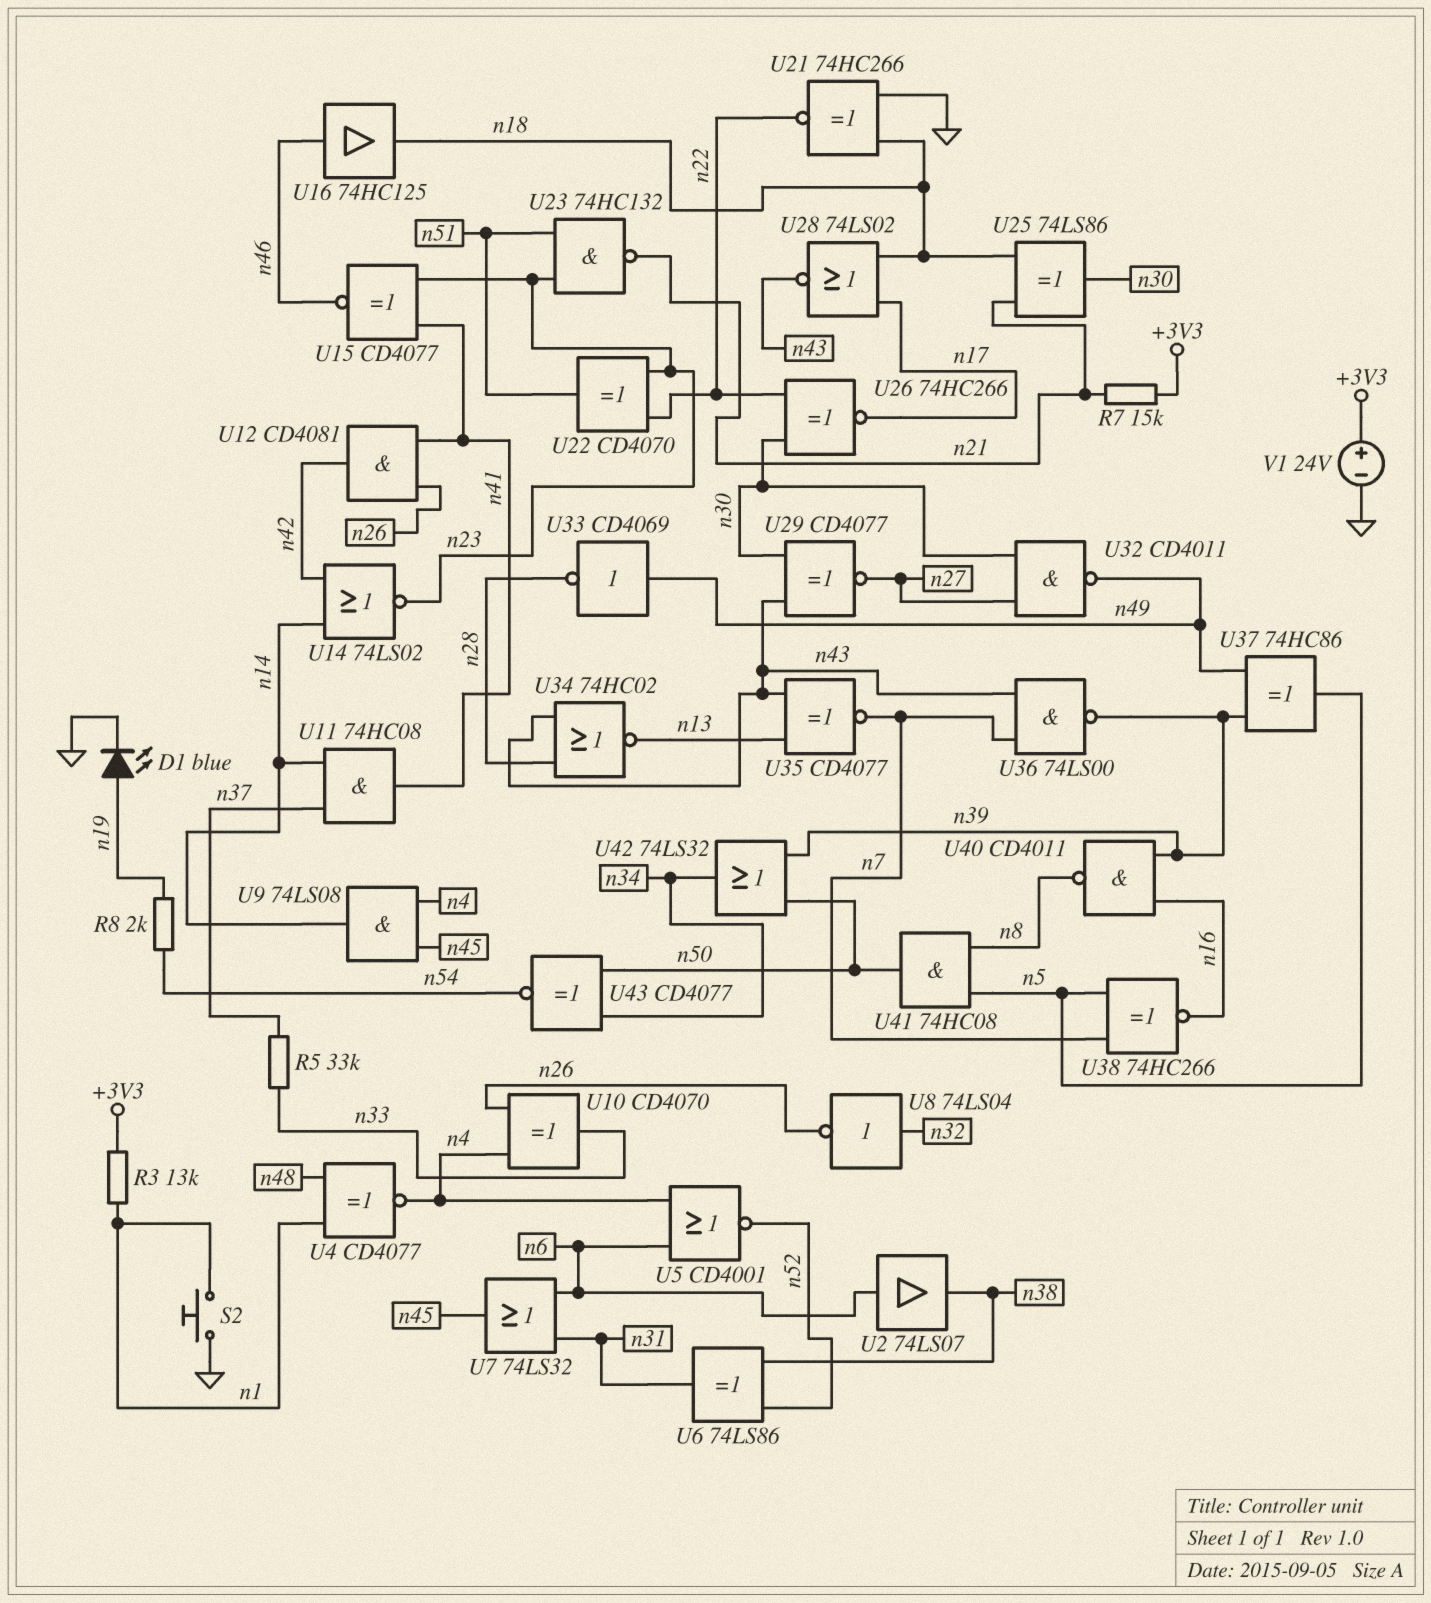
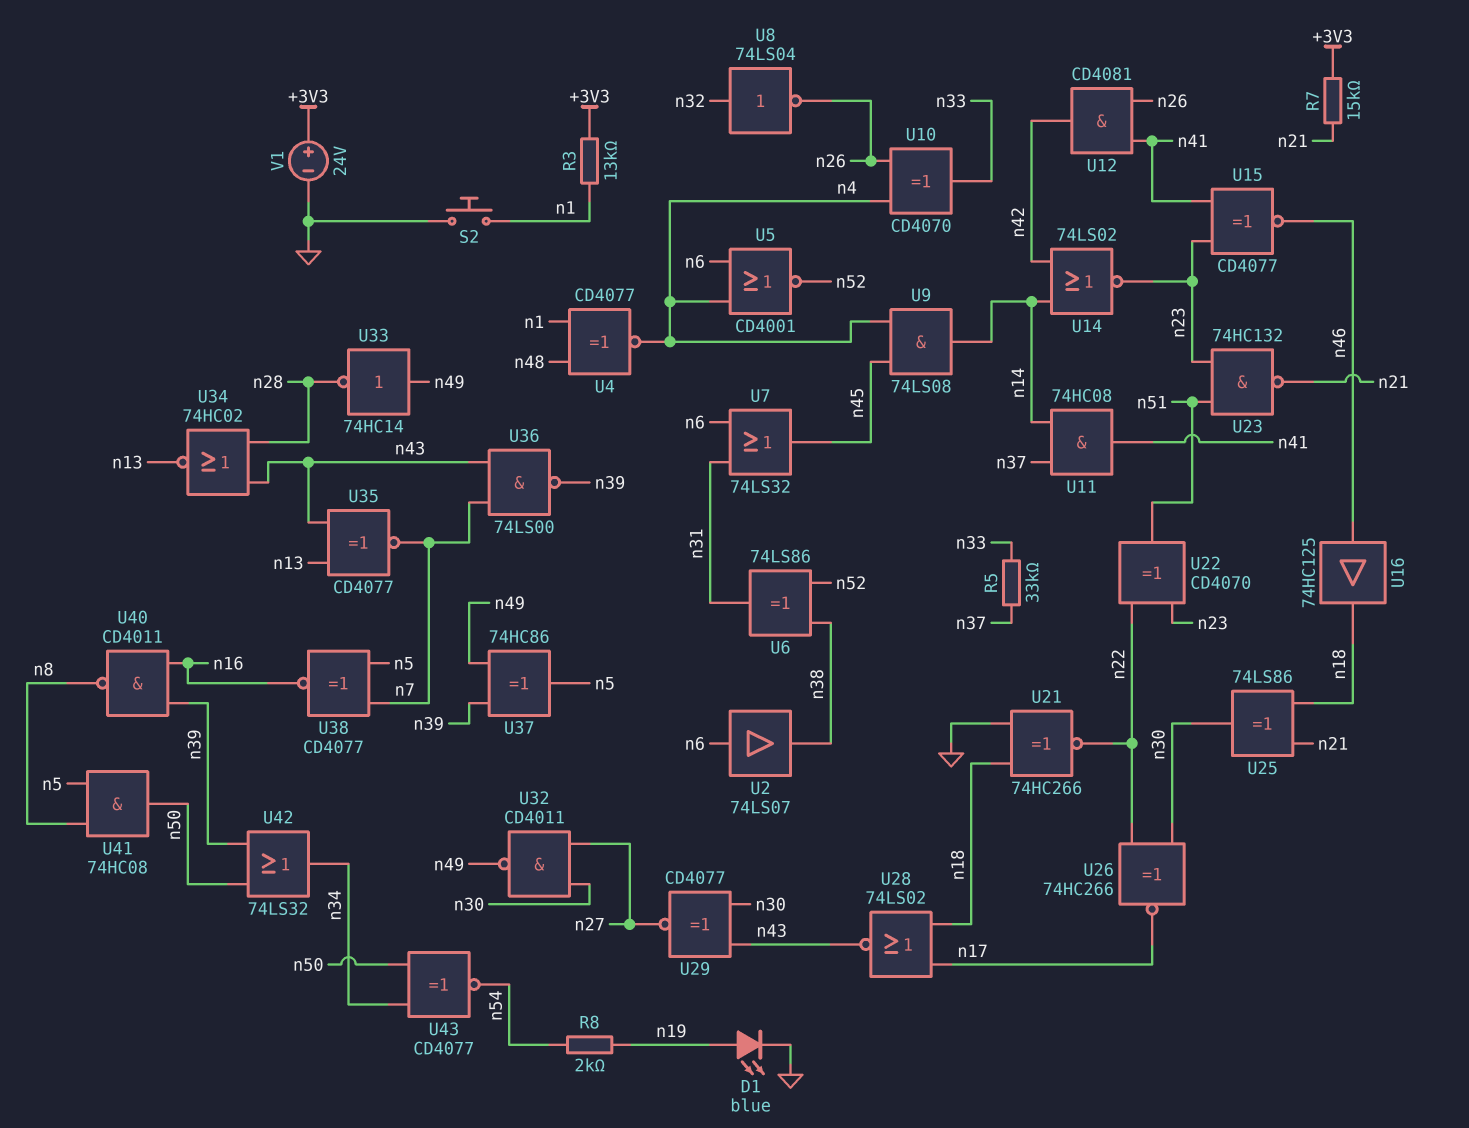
U33: NOT CD4069 (in n49, out n28) -> NOT 74HC14 (in n49, out n28)
U38: XNOR 74HC266 (in n5, in n7, out n16) -> XNOR CD4077 (in n5, in n7, out n16)

